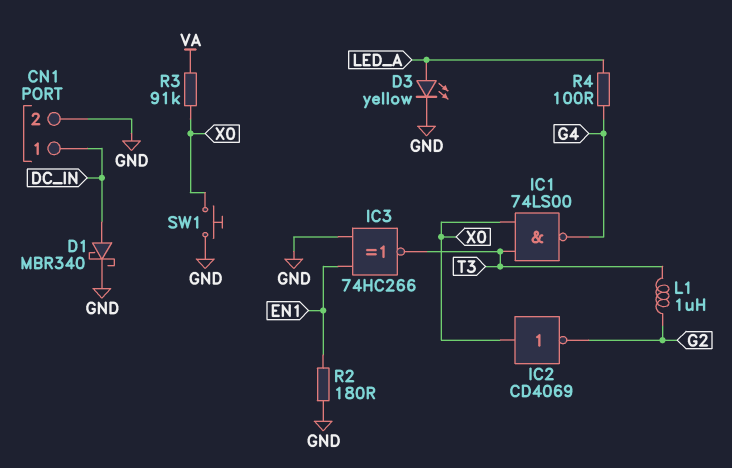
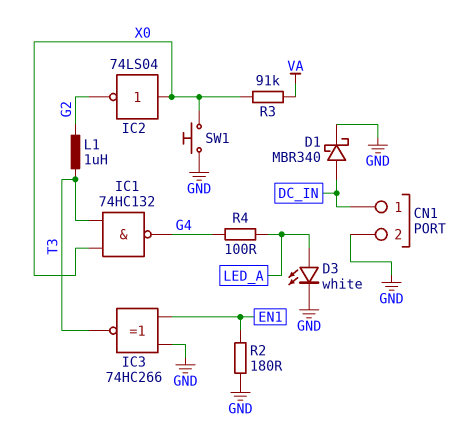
D3: LED yellow (A LED_A, K GND) -> LED white (A LED_A, K GND)
IC1: NAND 74LS00 (in T3, in X0, out G4) -> NAND 74HC132 (in T3, in X0, out G4)
IC2: NOT CD4069 (in X0, out G2) -> NOT 74LS04 (in X0, out G2)

